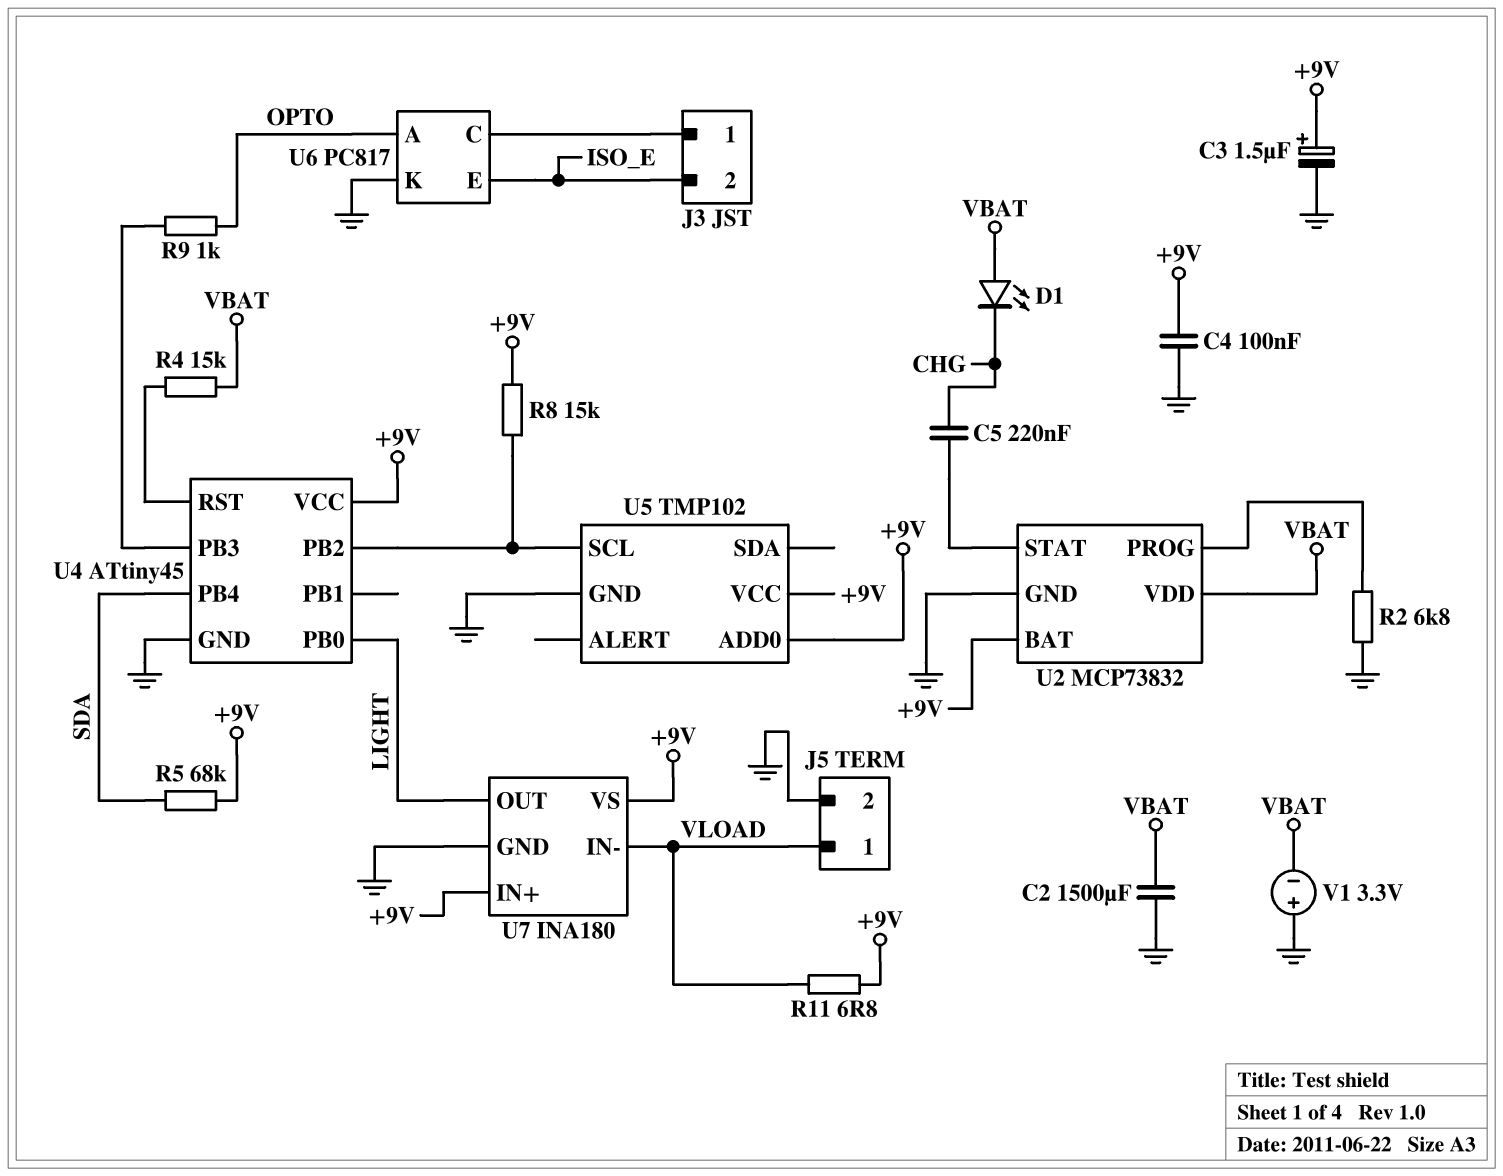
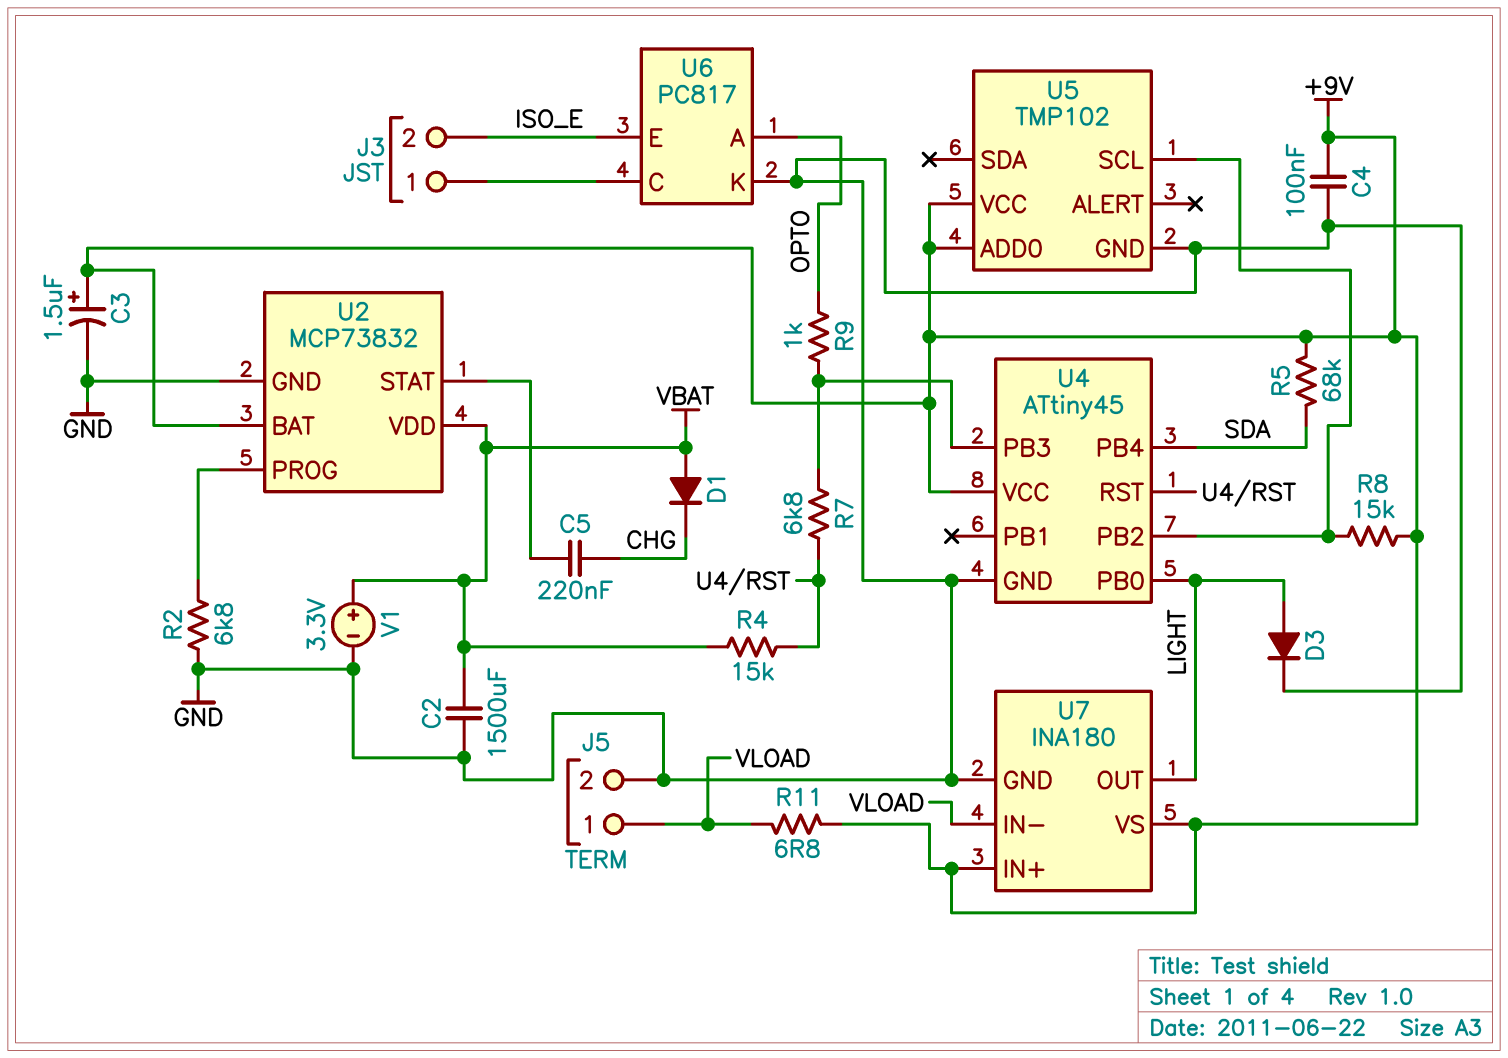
D1: LED (A VBAT, K CHG) -> diode (A VBAT, K CHG)
D3: none -> diode (A LIGHT, K GND)
R7: none -> 6.8k (U4/PB3, U4/RST)
V1: 3.3V (plus GND, minus VBAT) -> 3.3V (plus VBAT, minus GND)

